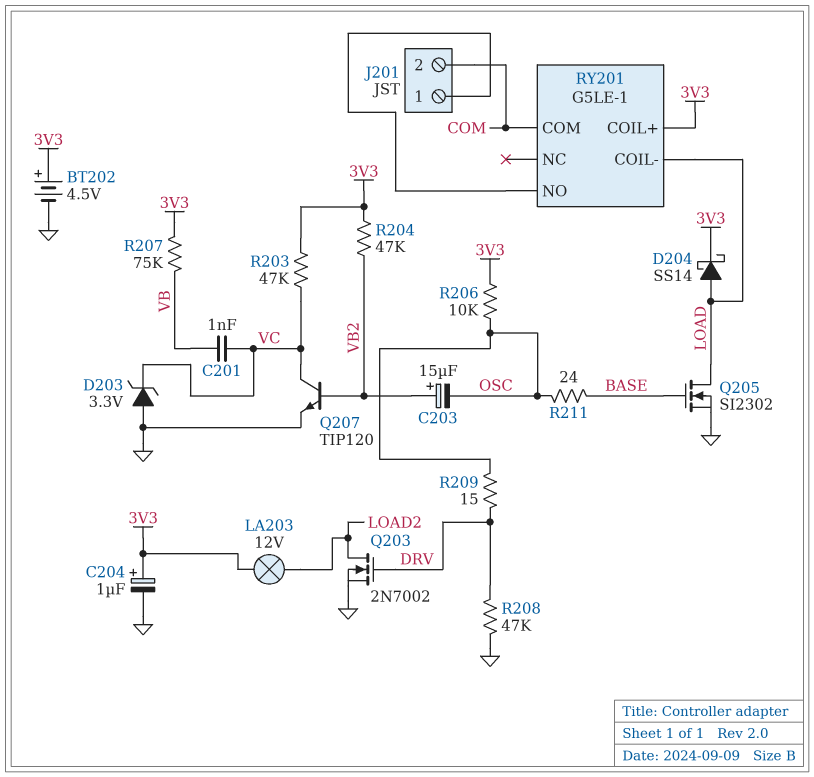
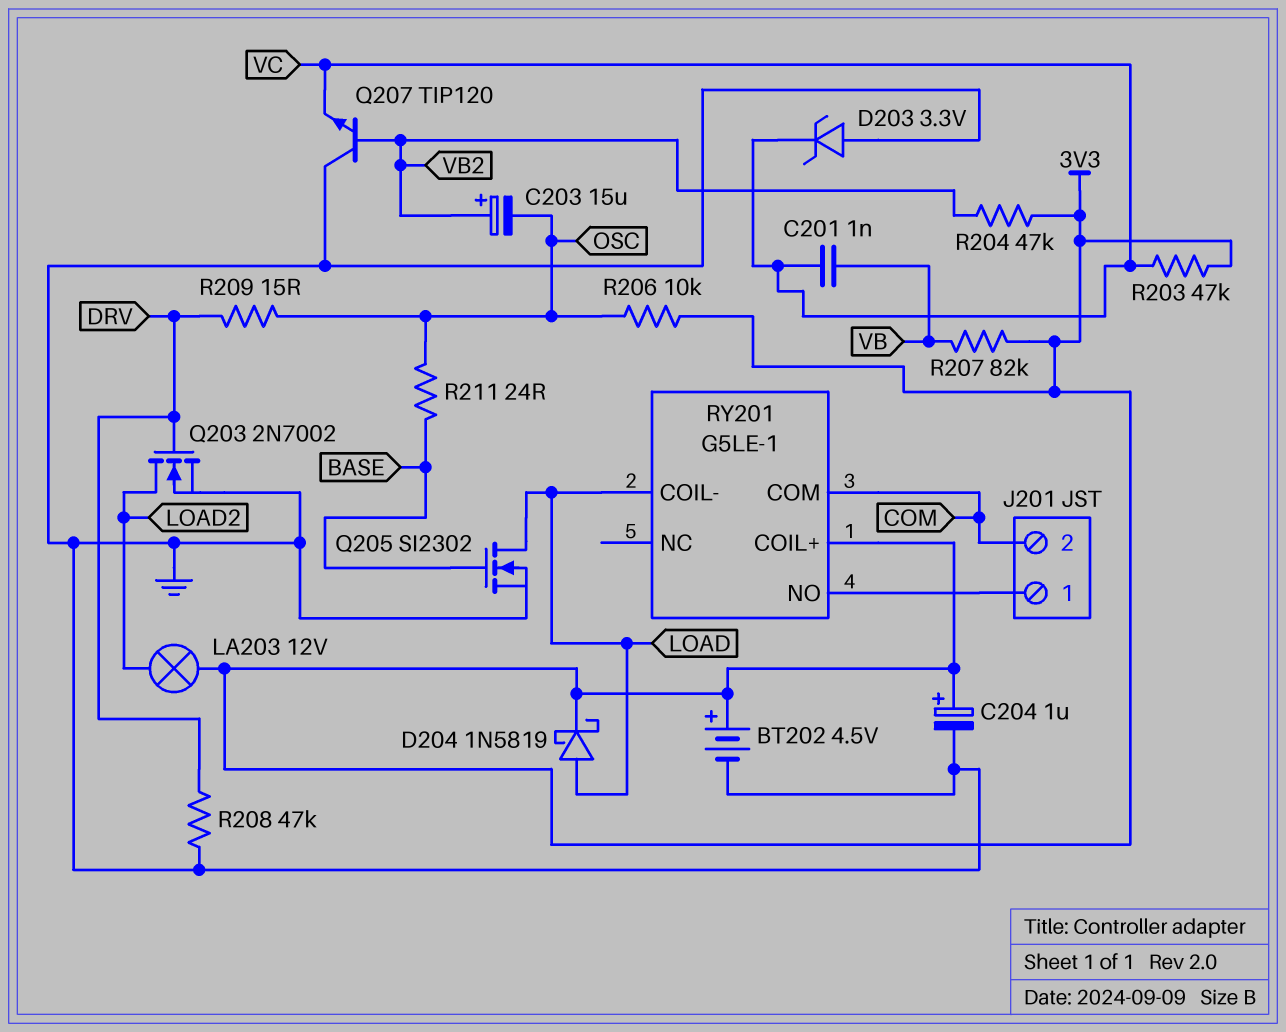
D204: schottky SS14 (A LOAD, K 3V3) -> schottky 1N5819 (A LOAD, K 3V3)
Q207: NPN TIP120 (B VB2, C VC, E GND) -> NPN TIP120 (B VB2, C GND, E VC)
R207: 75k (3V3, VB) -> 82k (3V3, VB)

